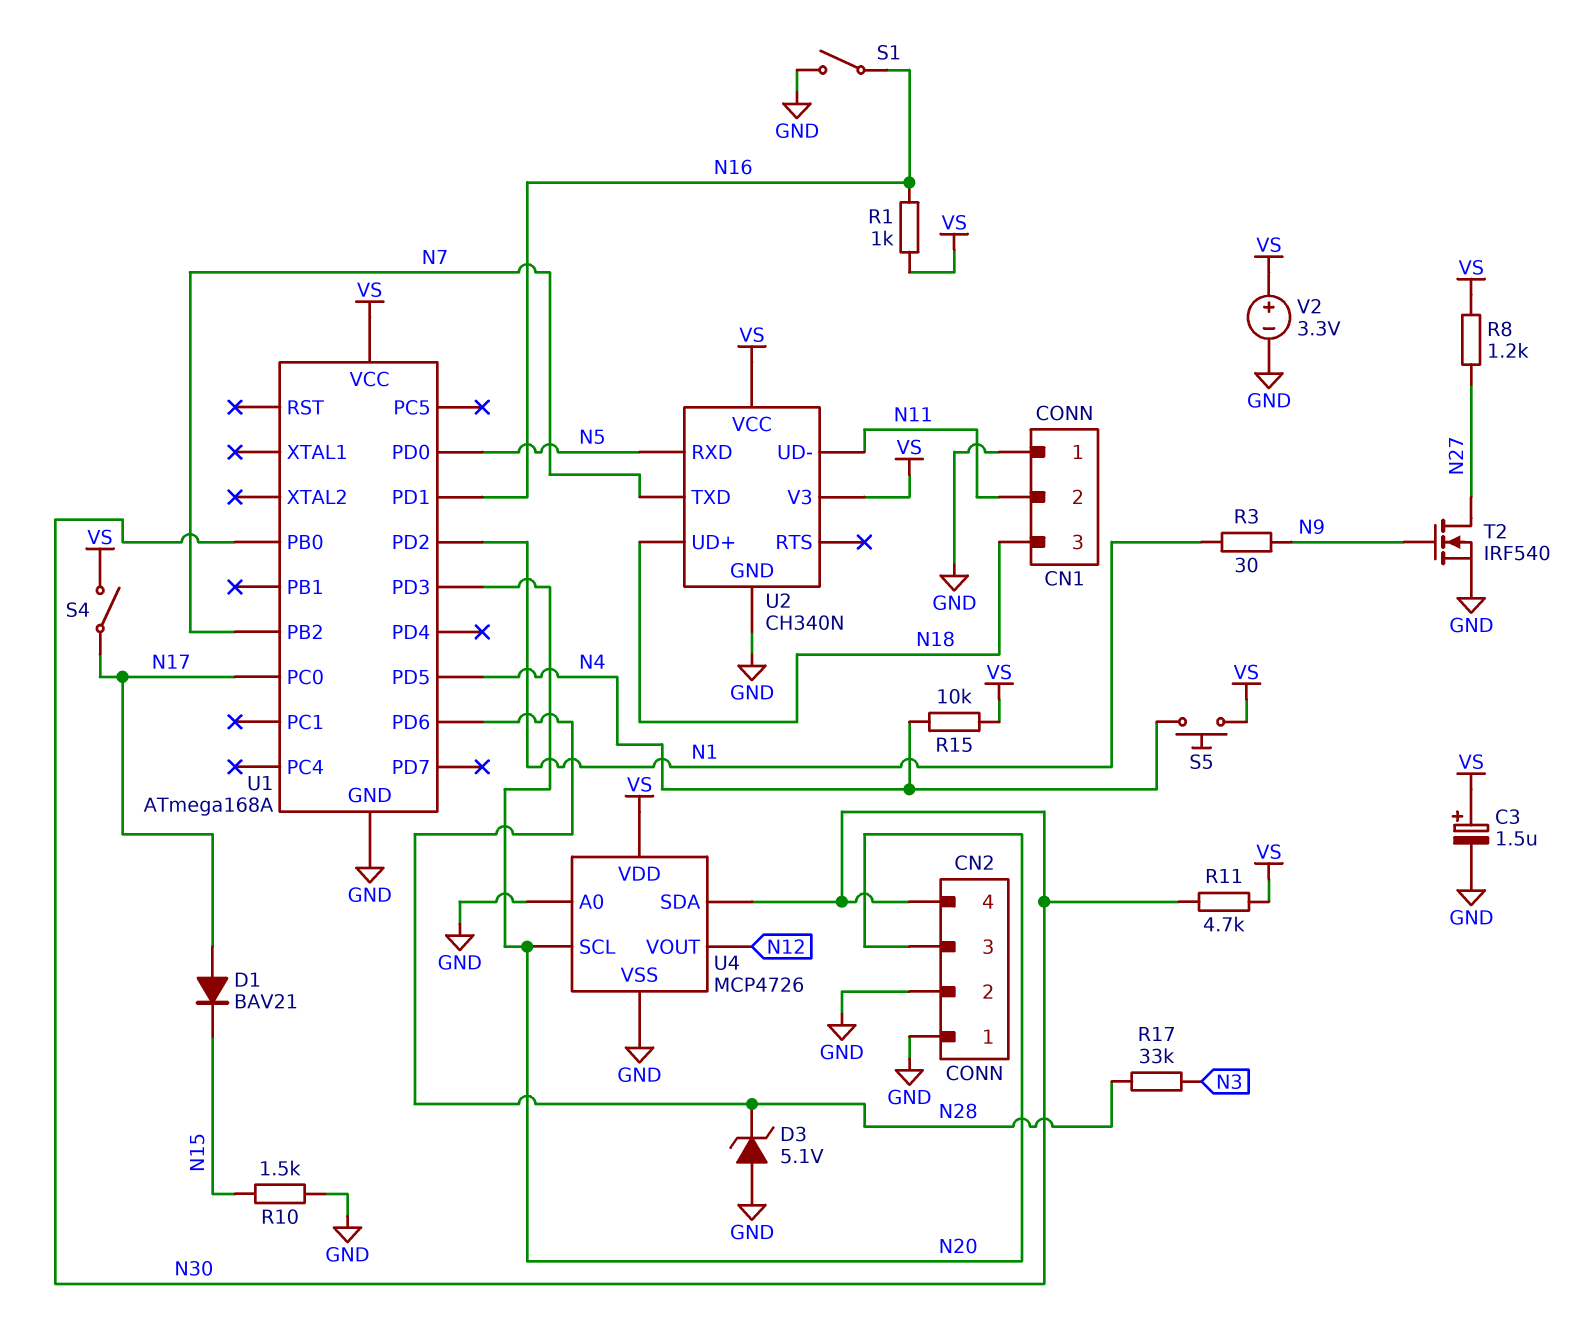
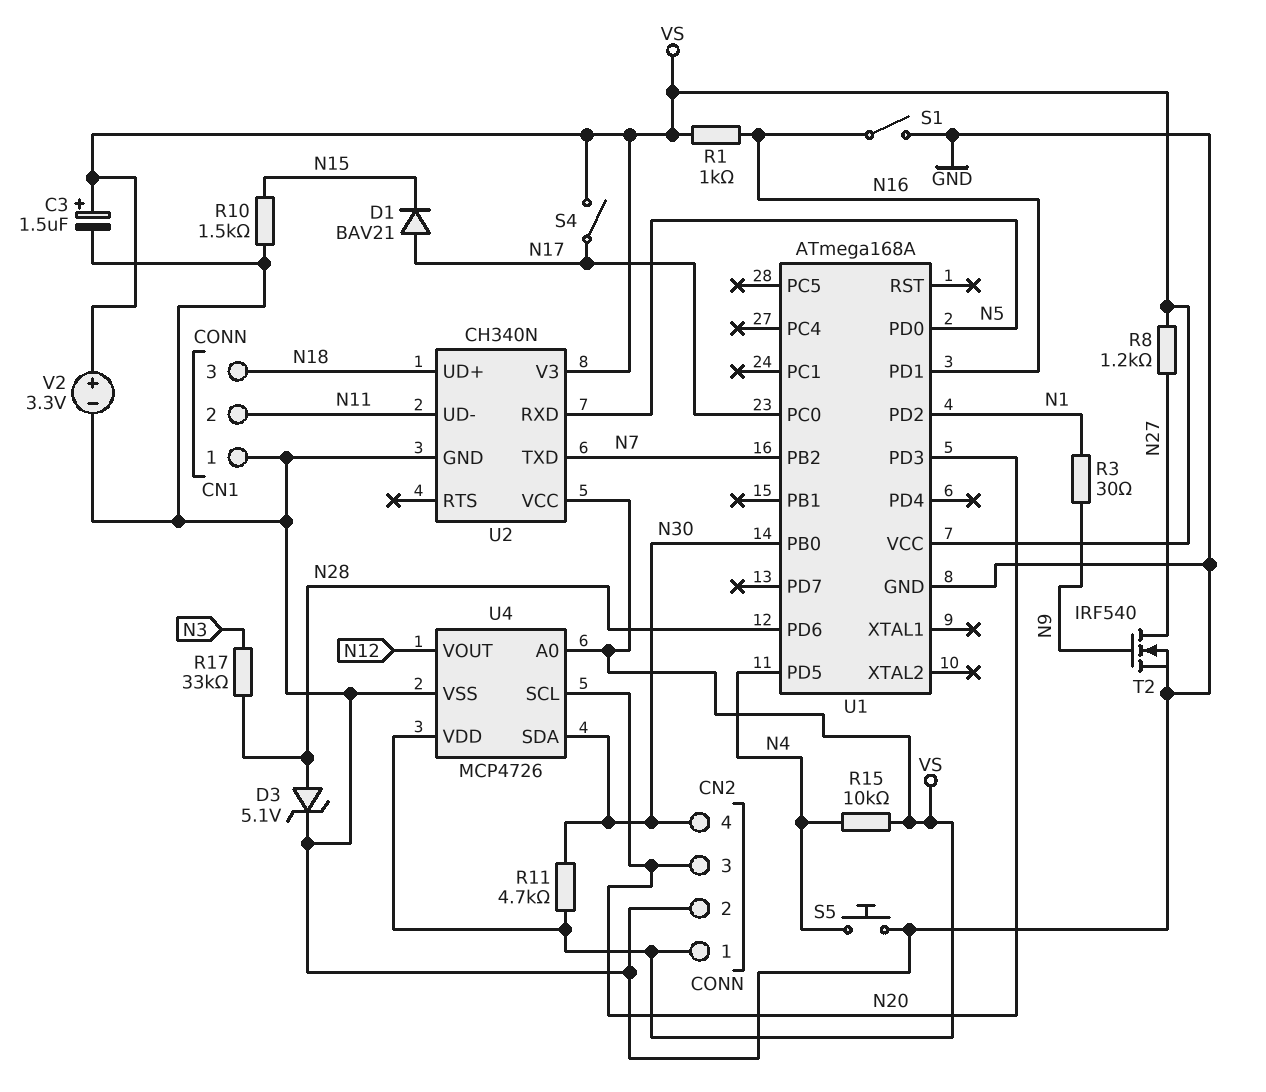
CN2 pin 1: GND -> VS
D3: zener 5.1V (A GND, K N28) -> zener 5.1V (A N28, K GND)
S5: button (N4, VS) -> button (GND, N4)
U4 pin A0: GND -> VS

